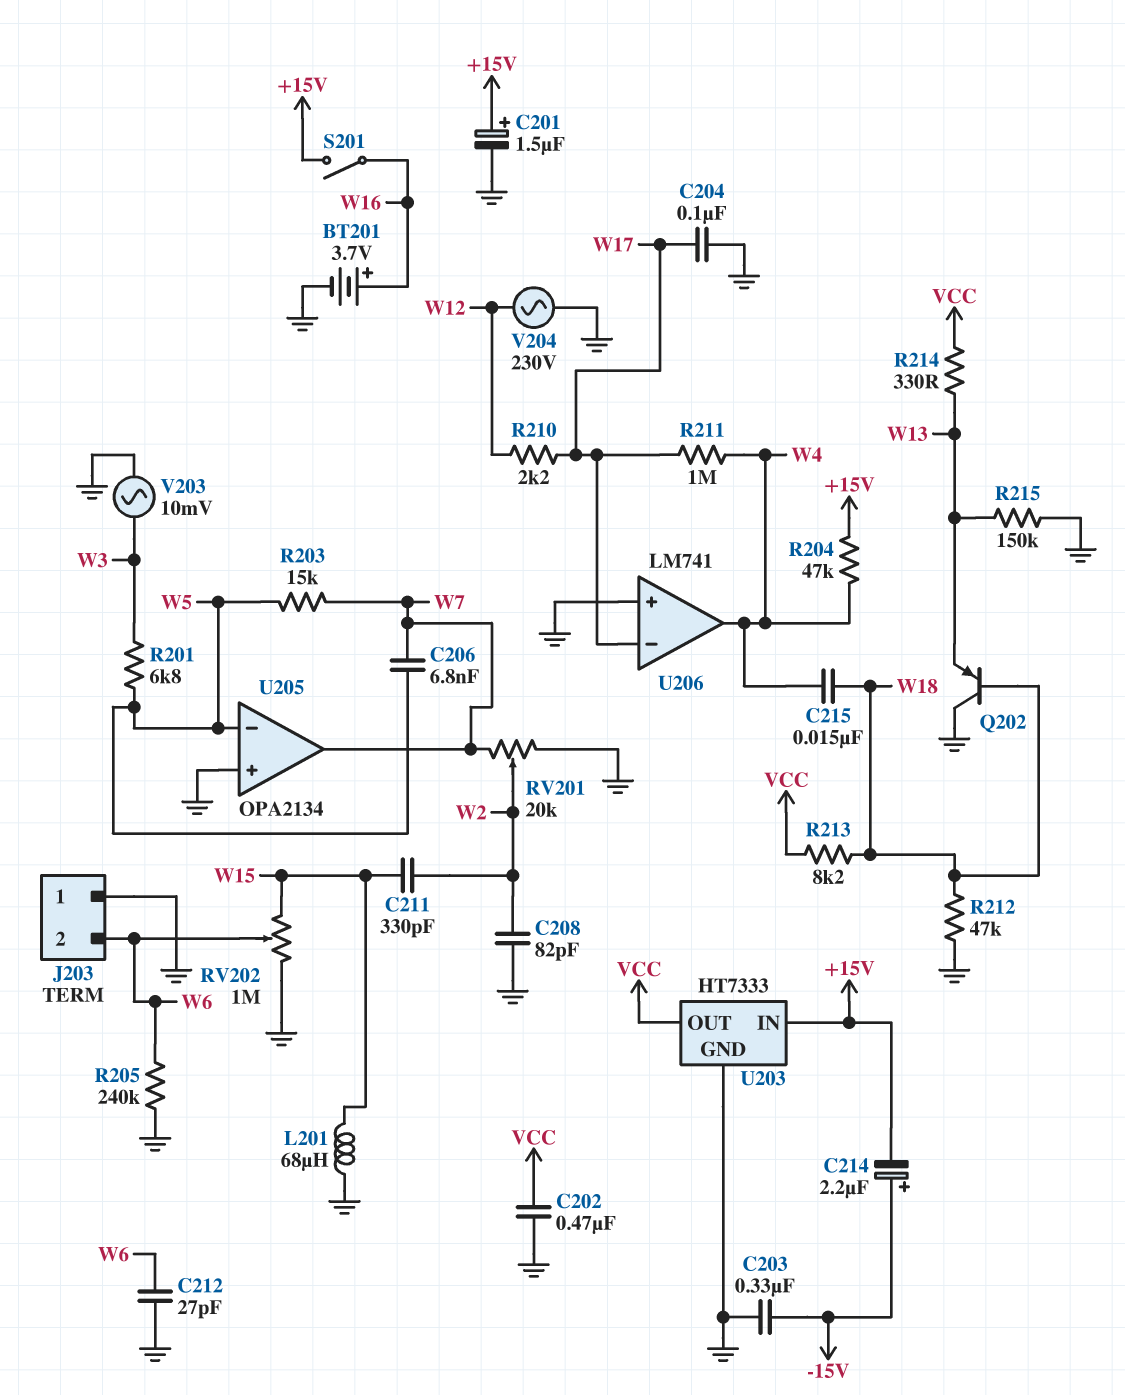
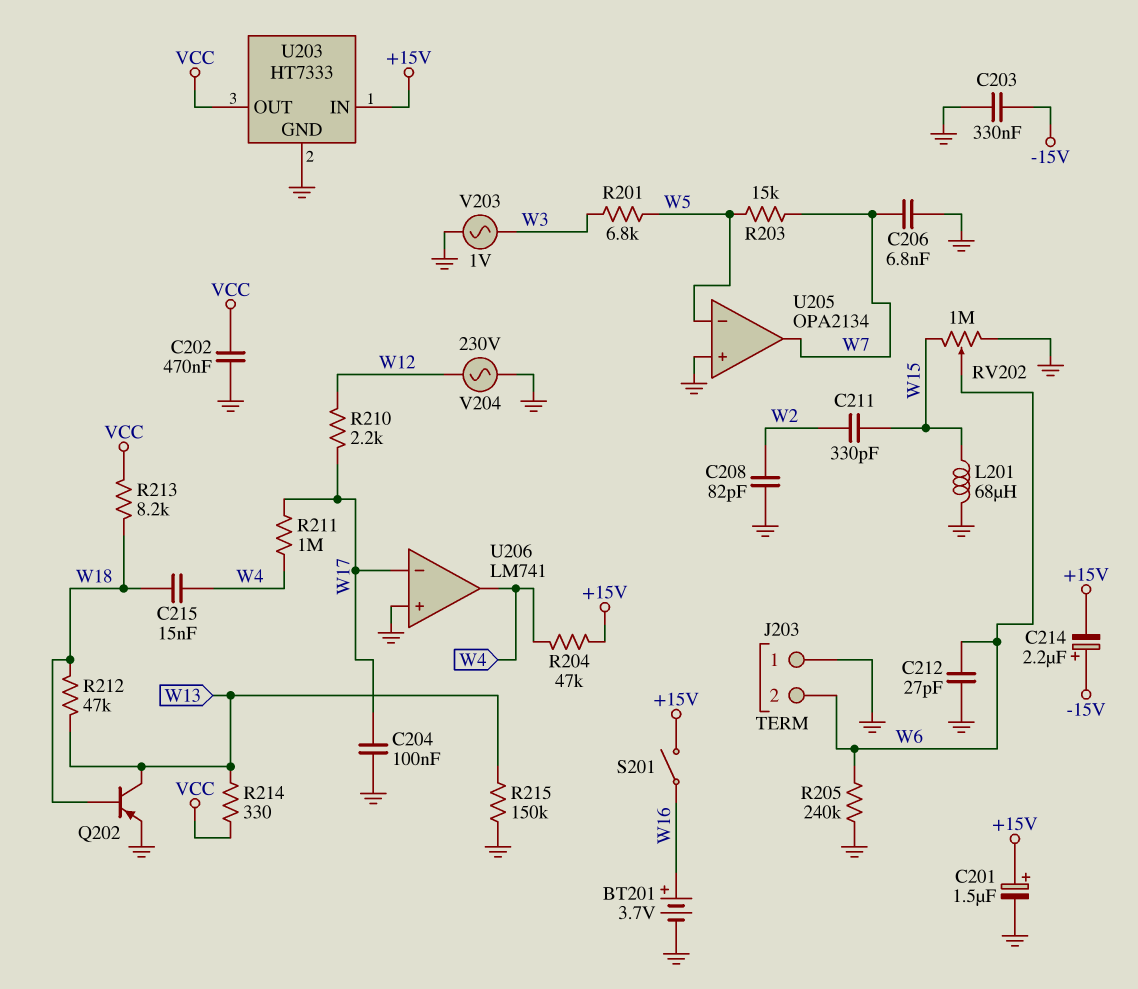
C206: 6.8nF (W5, W7) -> 6.8nF (GND, W7)
Q202: PNP (B W18, C GND, E W13) -> PNP (B W18, C W13, E GND)
R212: 47k (GND, W18) -> 47k (W13, W18)
RV201: 20k (GND, W7, wiper W2) -> none
V203: AC 10mV (GND, W3) -> AC 1V (GND, W3)

